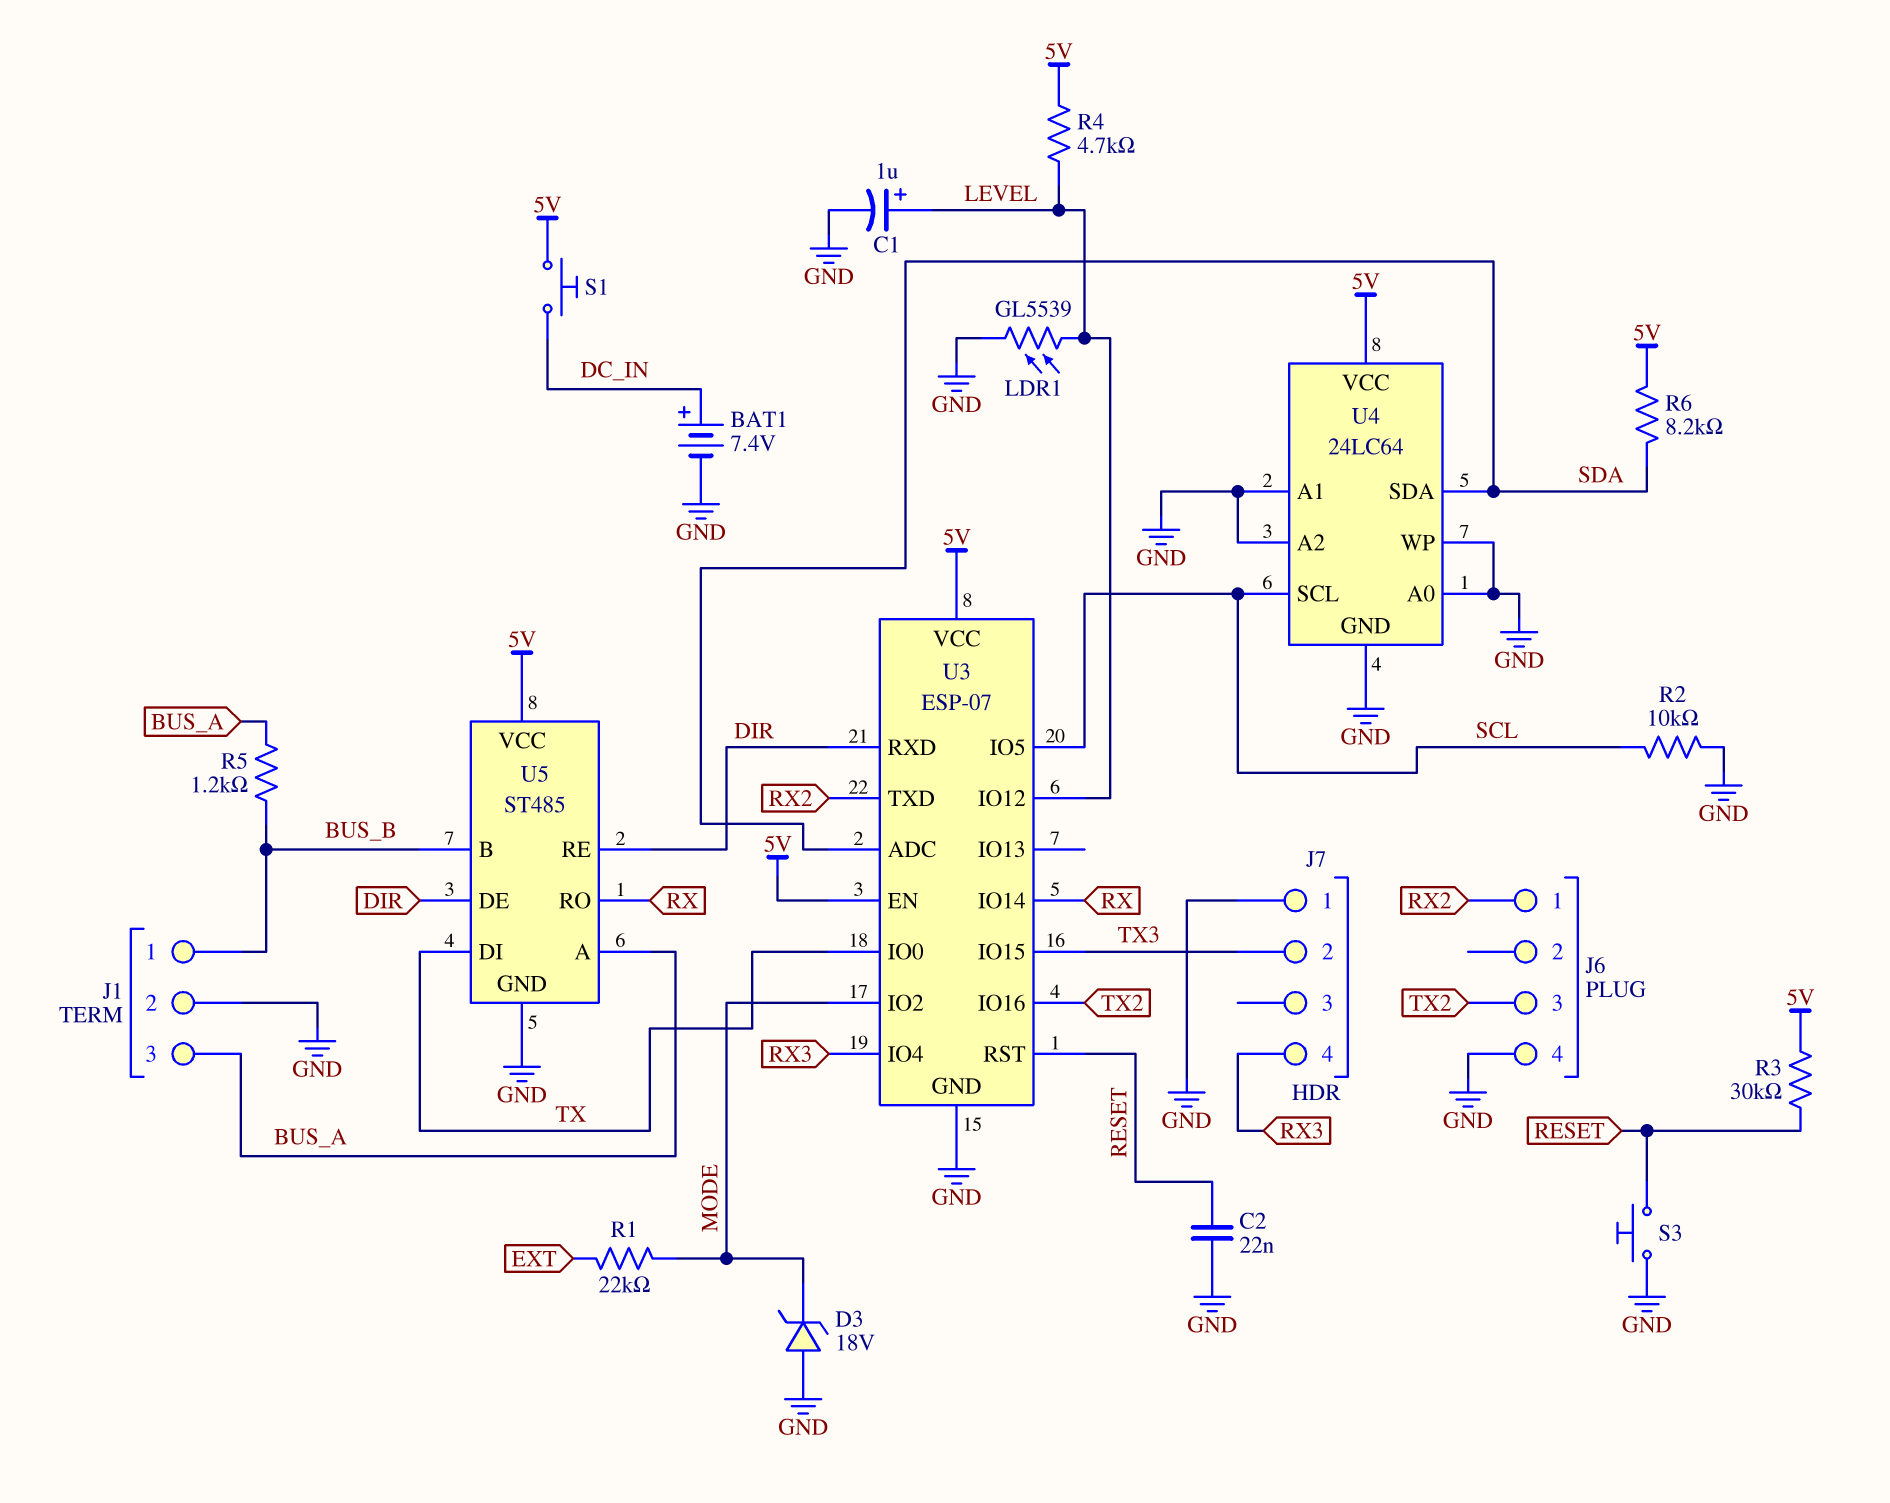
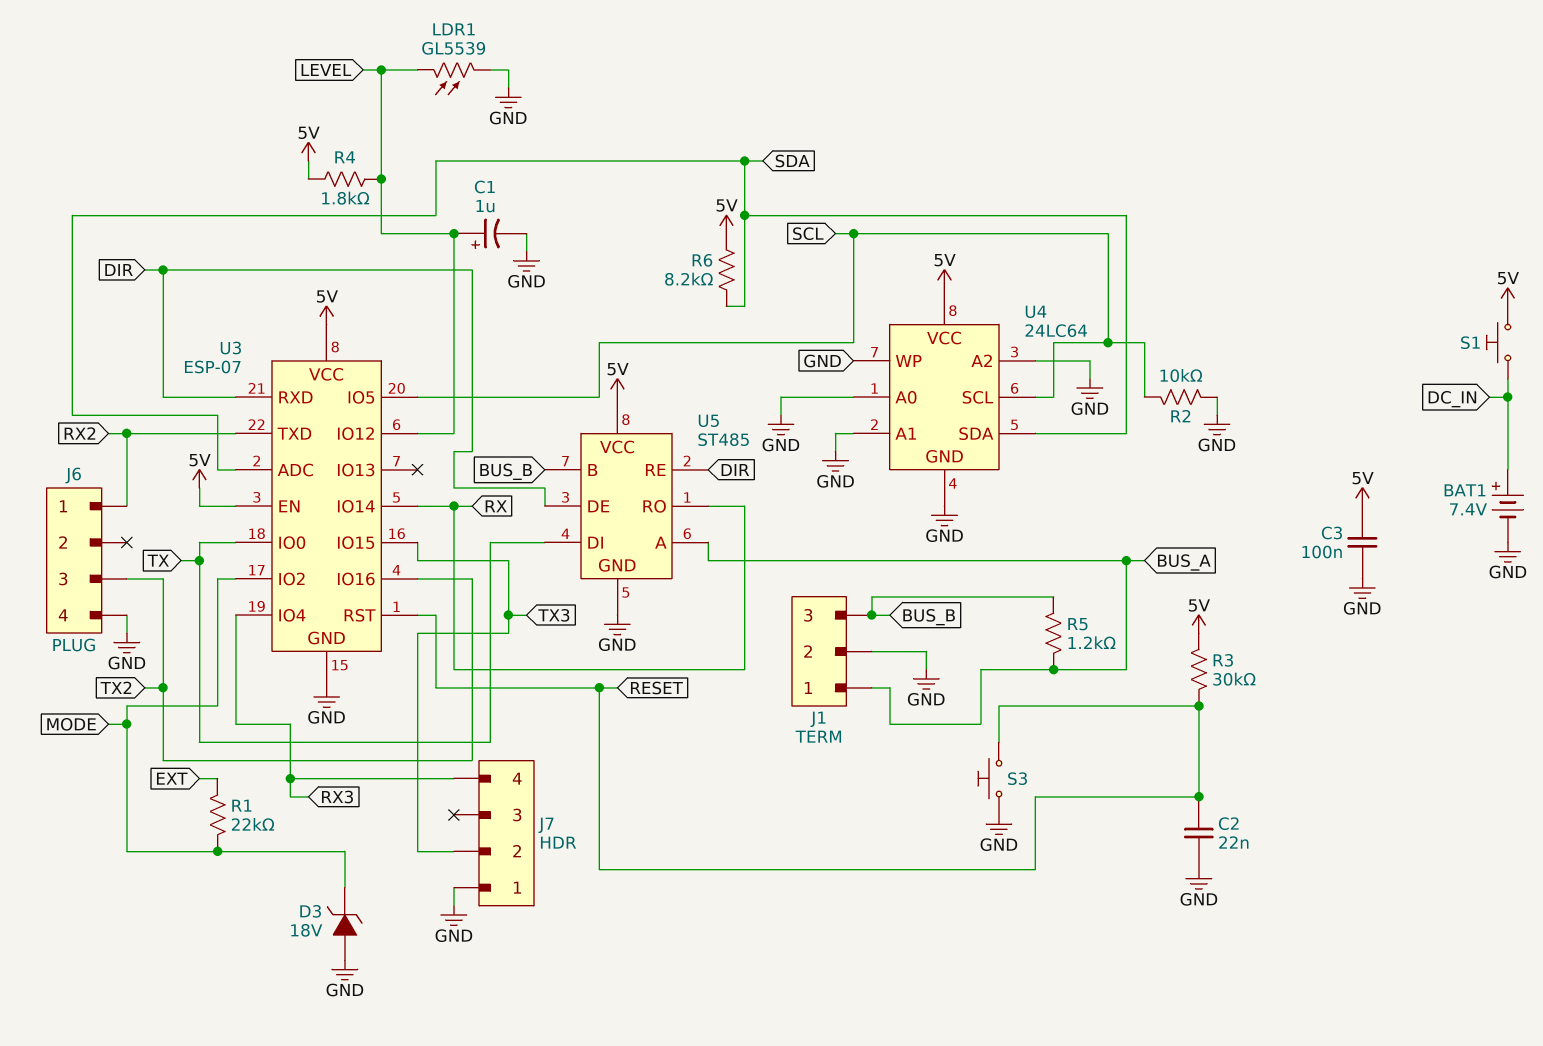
C3: none -> 100nF (5V, GND)
J1 pin 1: BUS_B -> BUS_A
J1 pin 3: BUS_A -> BUS_B
R4: 4.7k (5V, LEVEL) -> 1.8k (5V, LEVEL)

